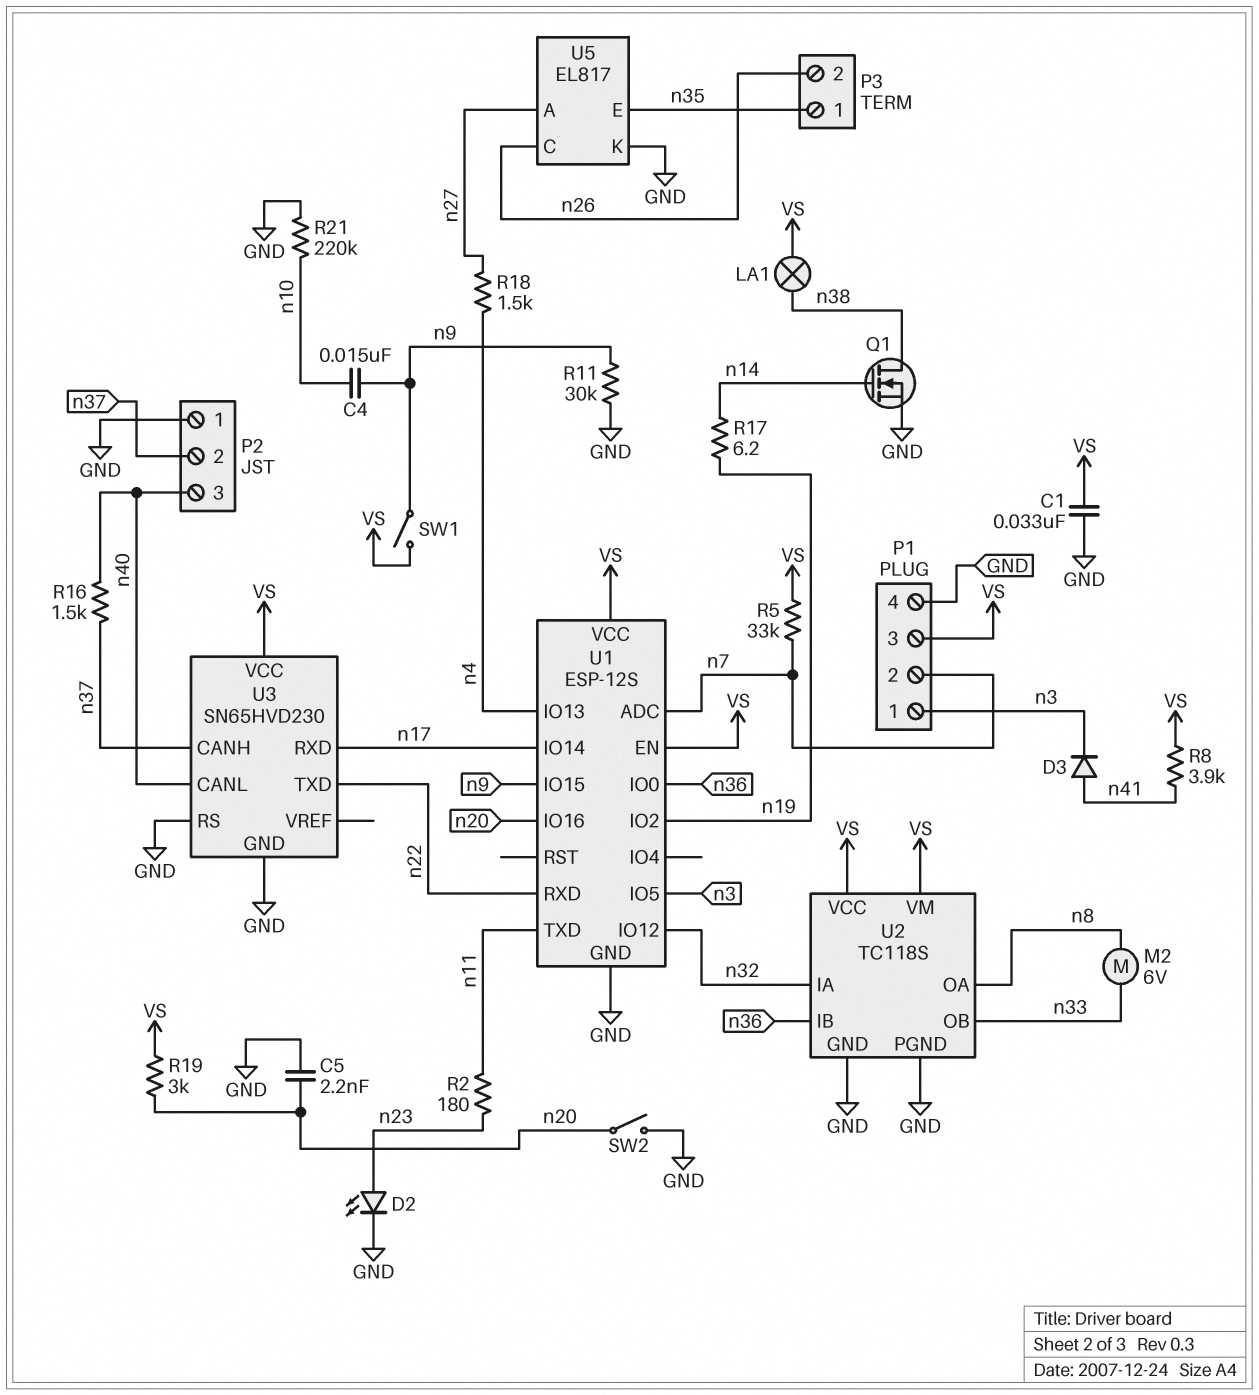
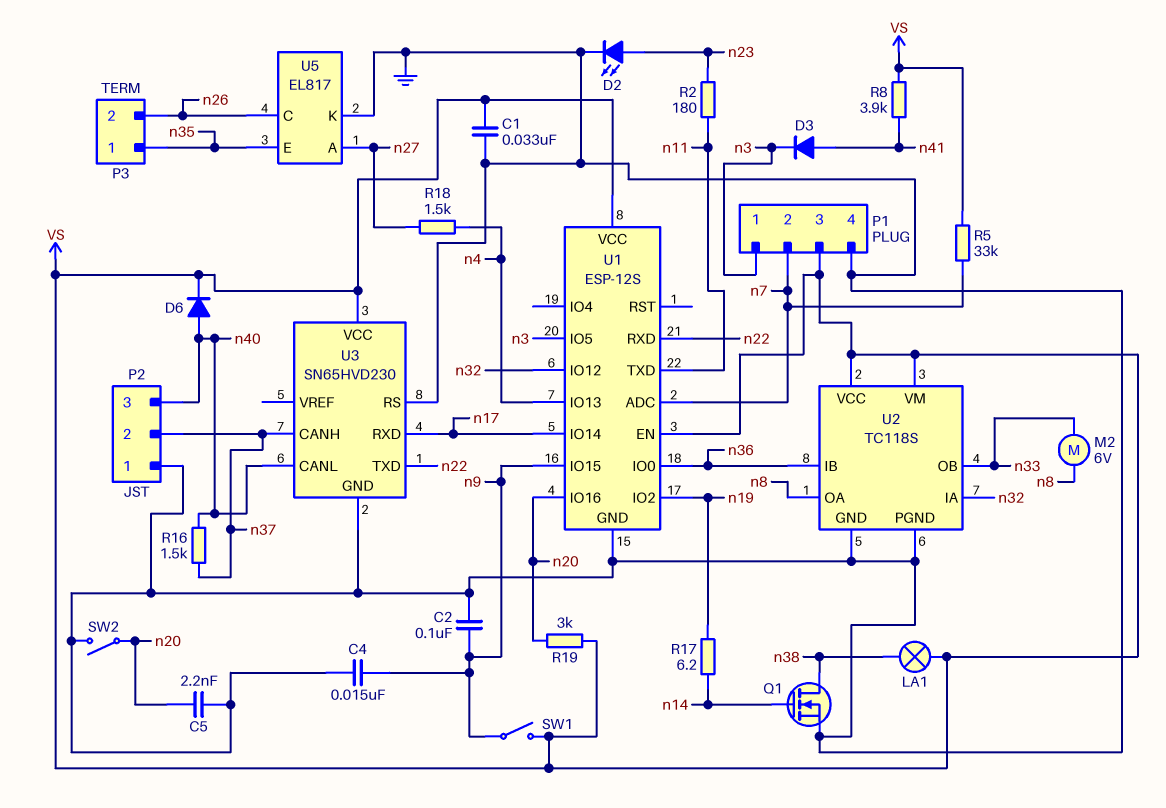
C2: none -> 100nF (GND, n9)
C4: 15nF (n9, n10) -> 15nF (GND, n9)
D6: none -> diode (A n40, K VS)
R11: 30k (GND, n9) -> none
R21: 220k (GND, n10) -> none

